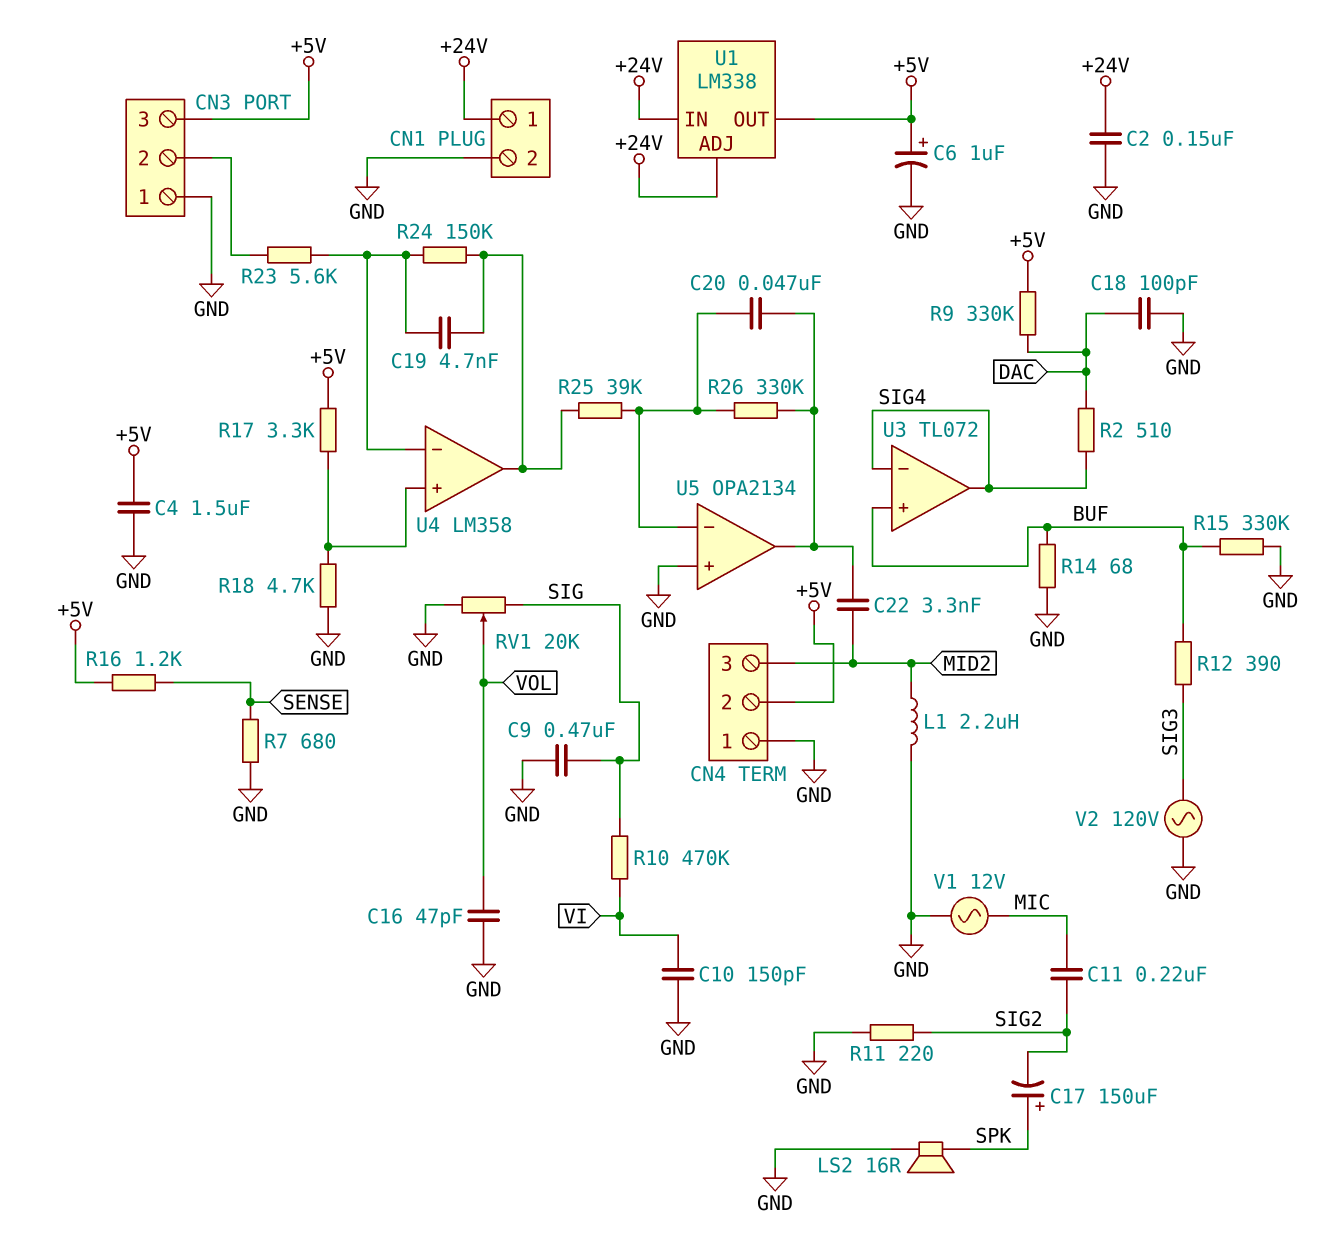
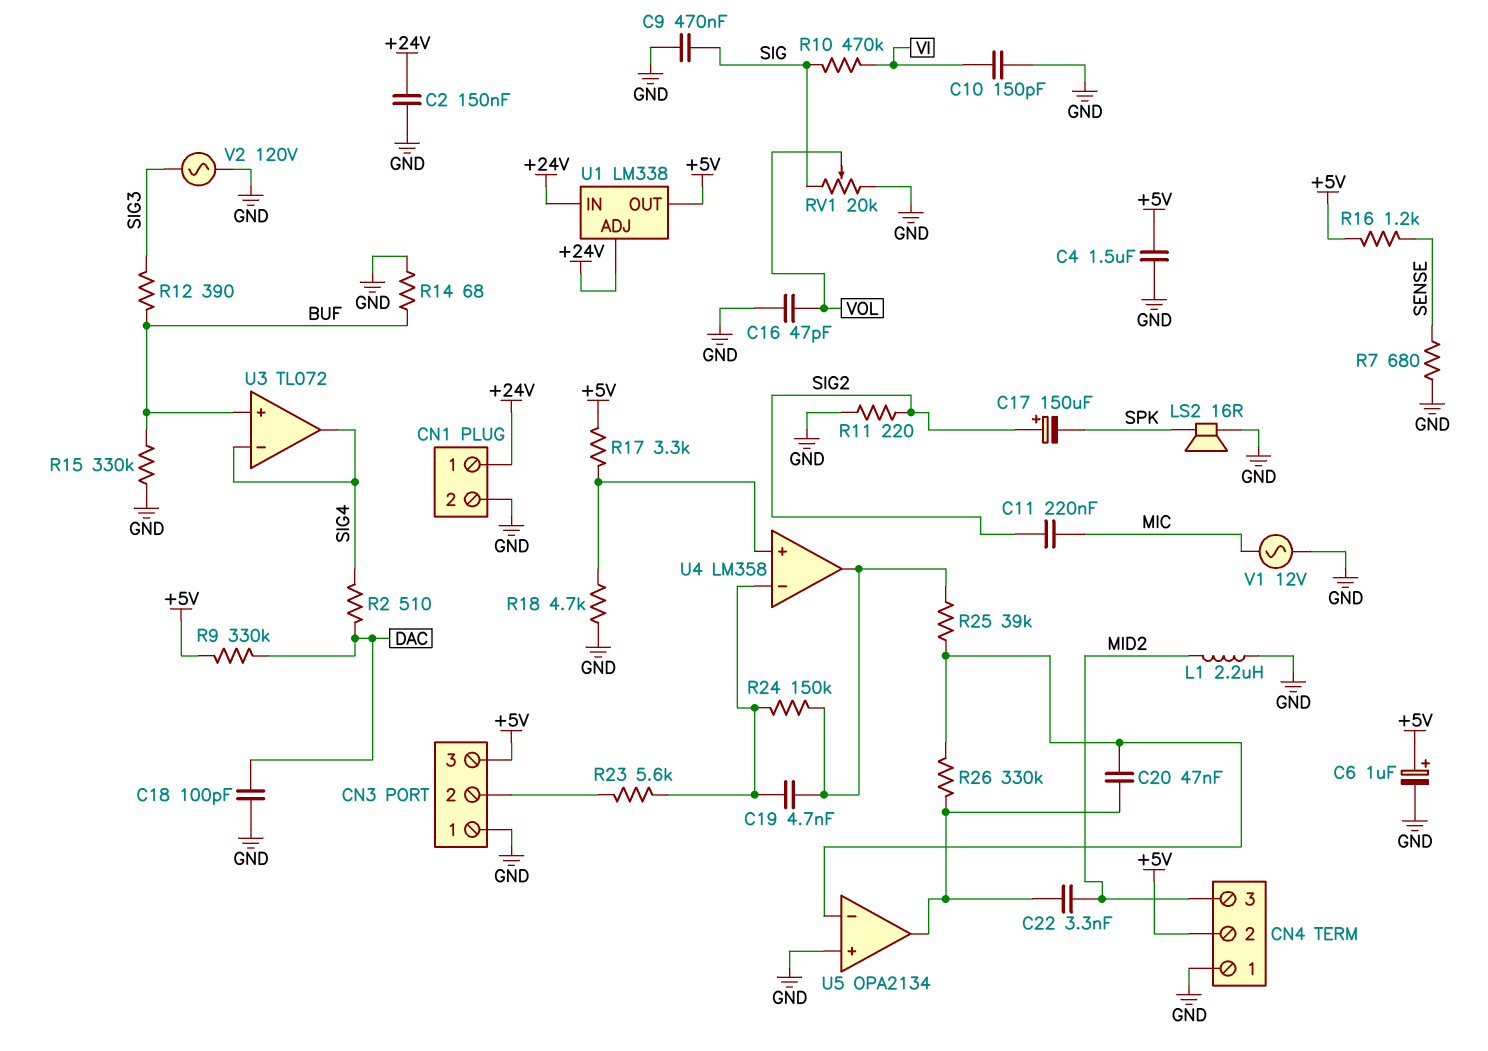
C17: 150uF (plus SPK, minus SIG2) -> 150uF (plus SIG2, minus SPK)

